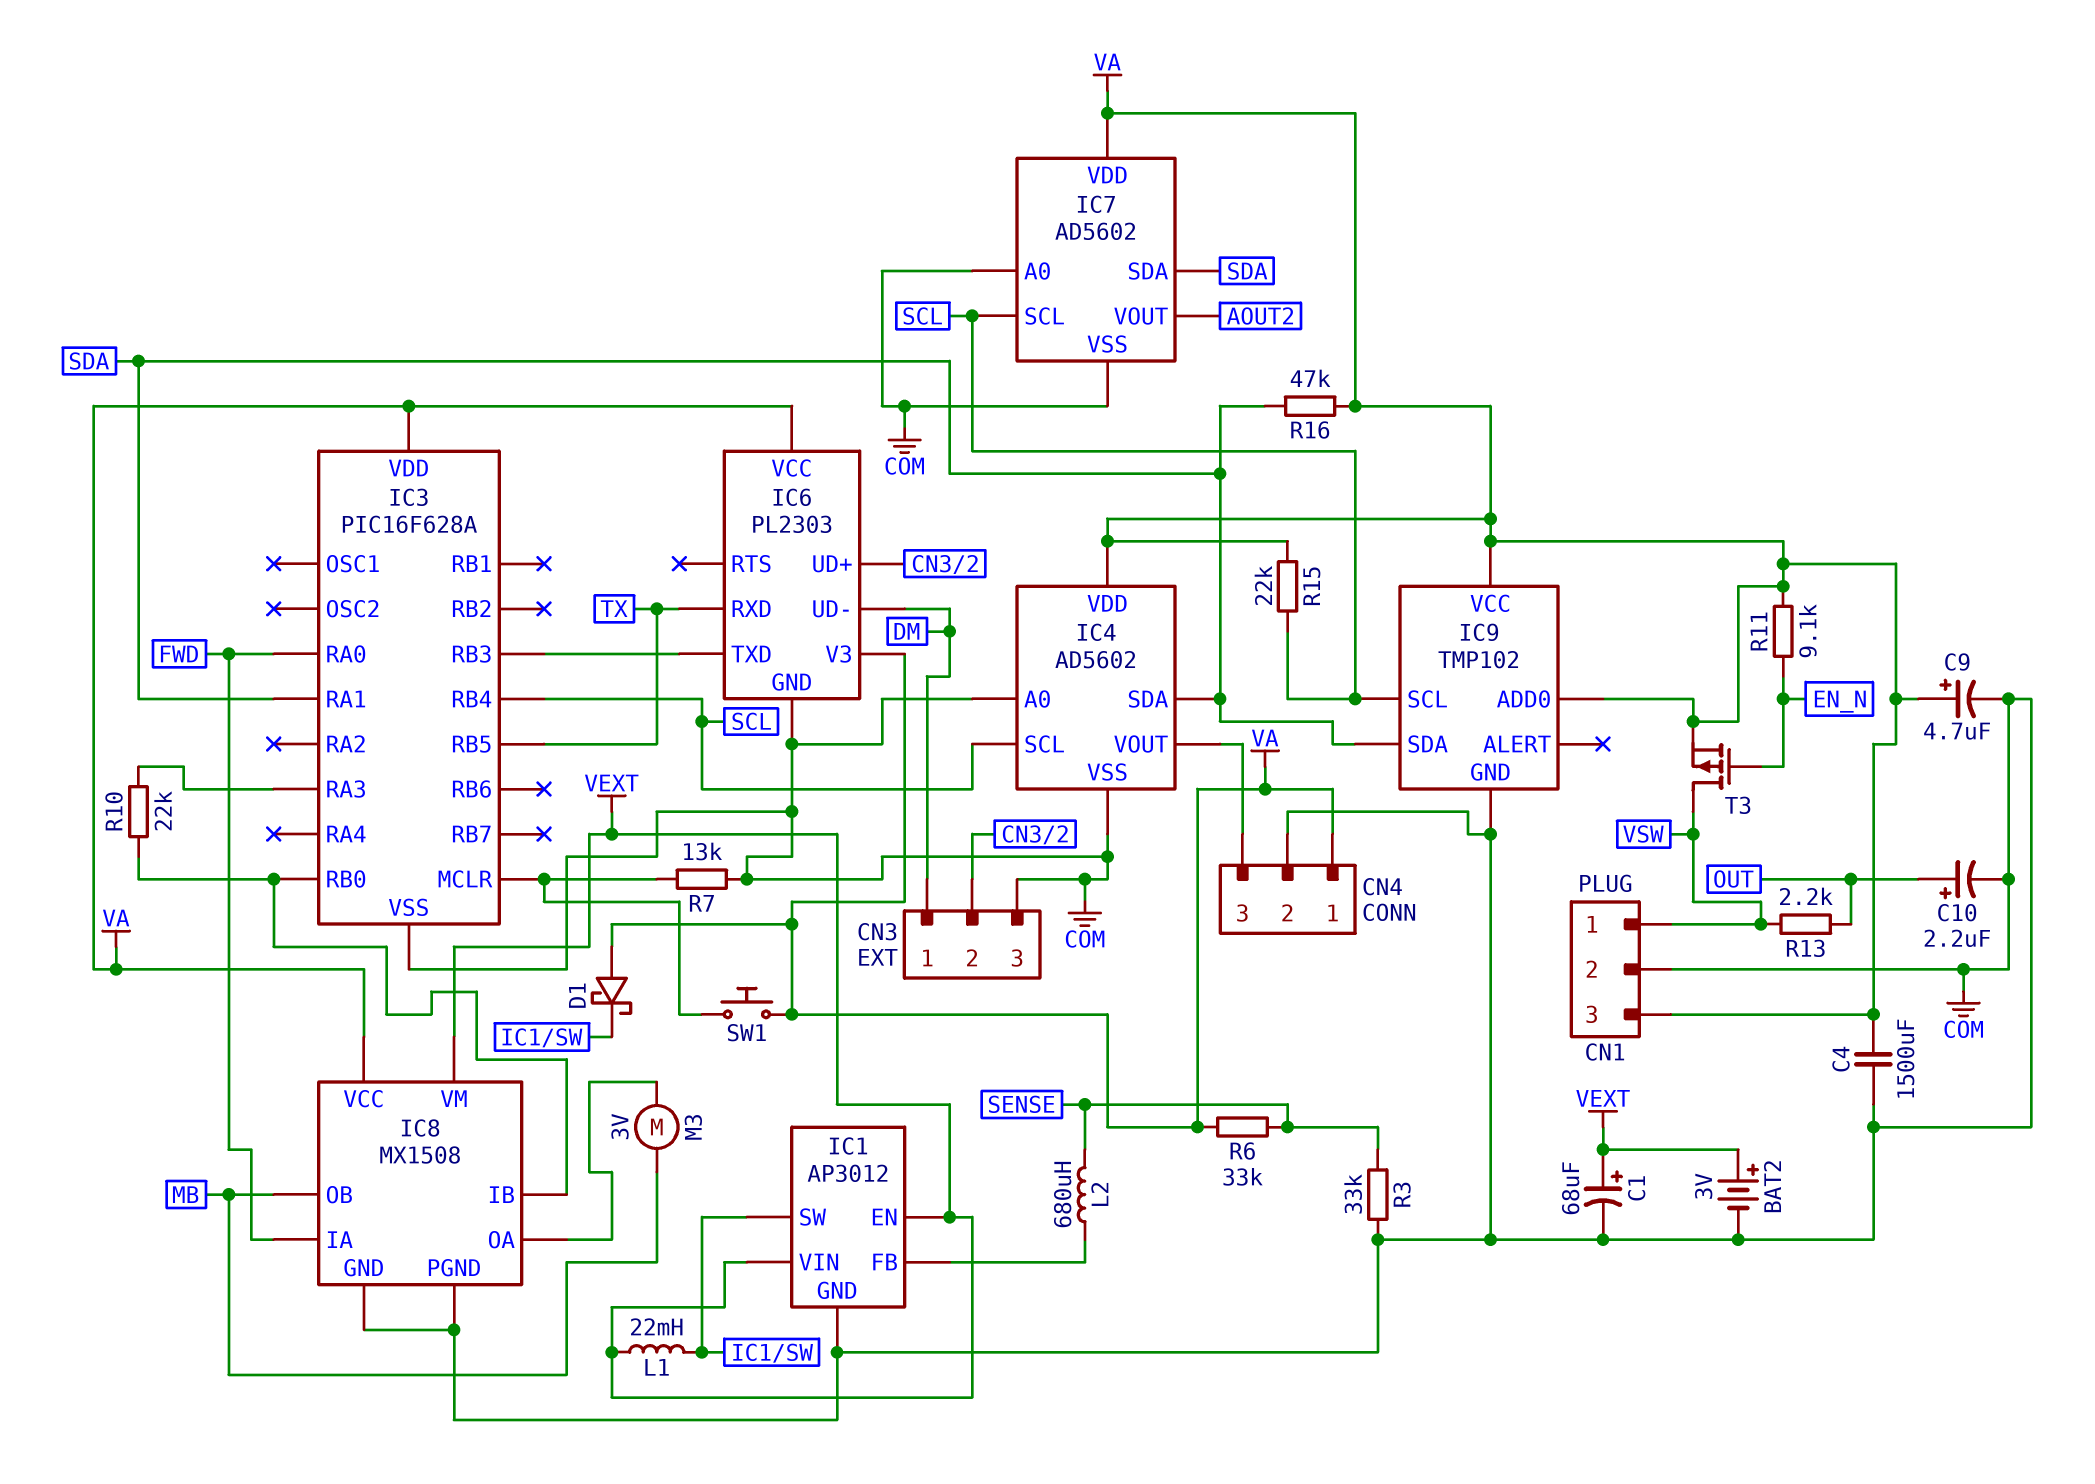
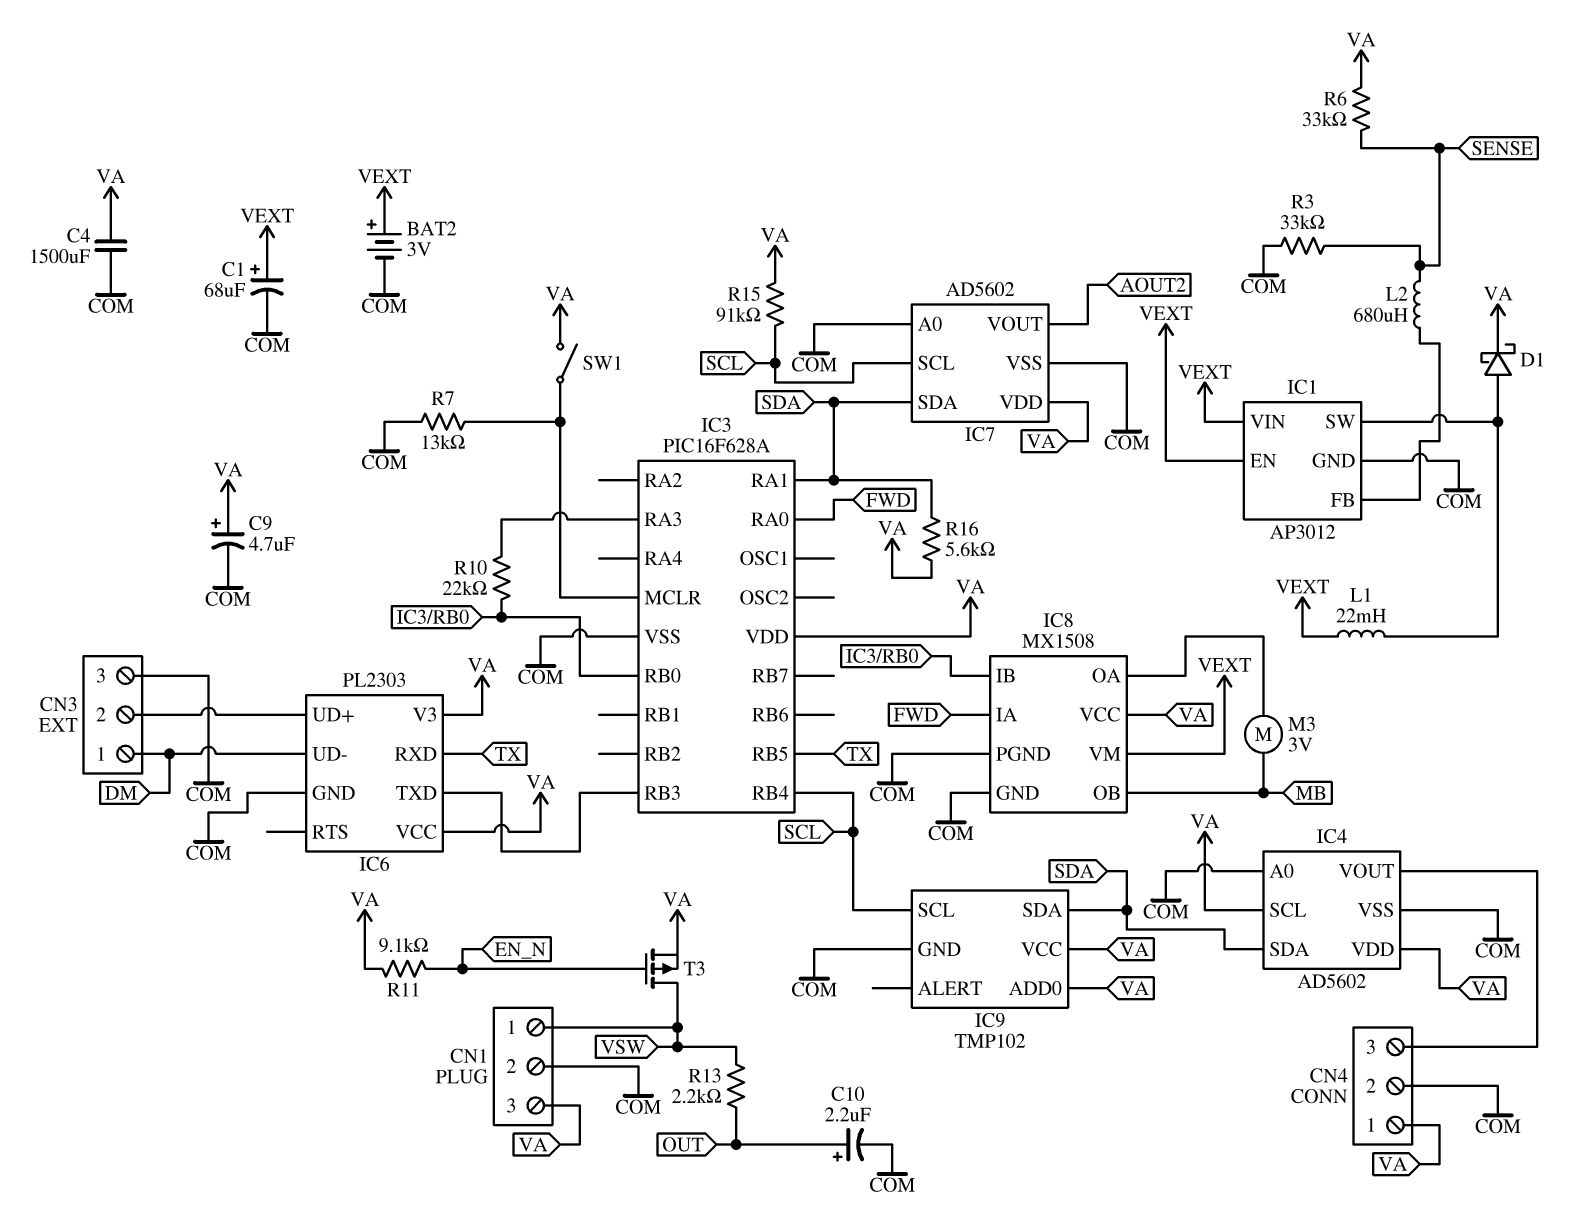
D1: schottky (A VA, K IC1/SW) -> schottky (A IC1/SW, K VA)
IC4 pin SCL: SCL -> VA
R15: 22k (SCL, VA) -> 91k (SCL, VA)
R16: 47k (SDA, VA) -> 5.6k (SDA, VA)
SW1: button (IC3/MCLR, VA) -> switch (IC3/MCLR, VA)

